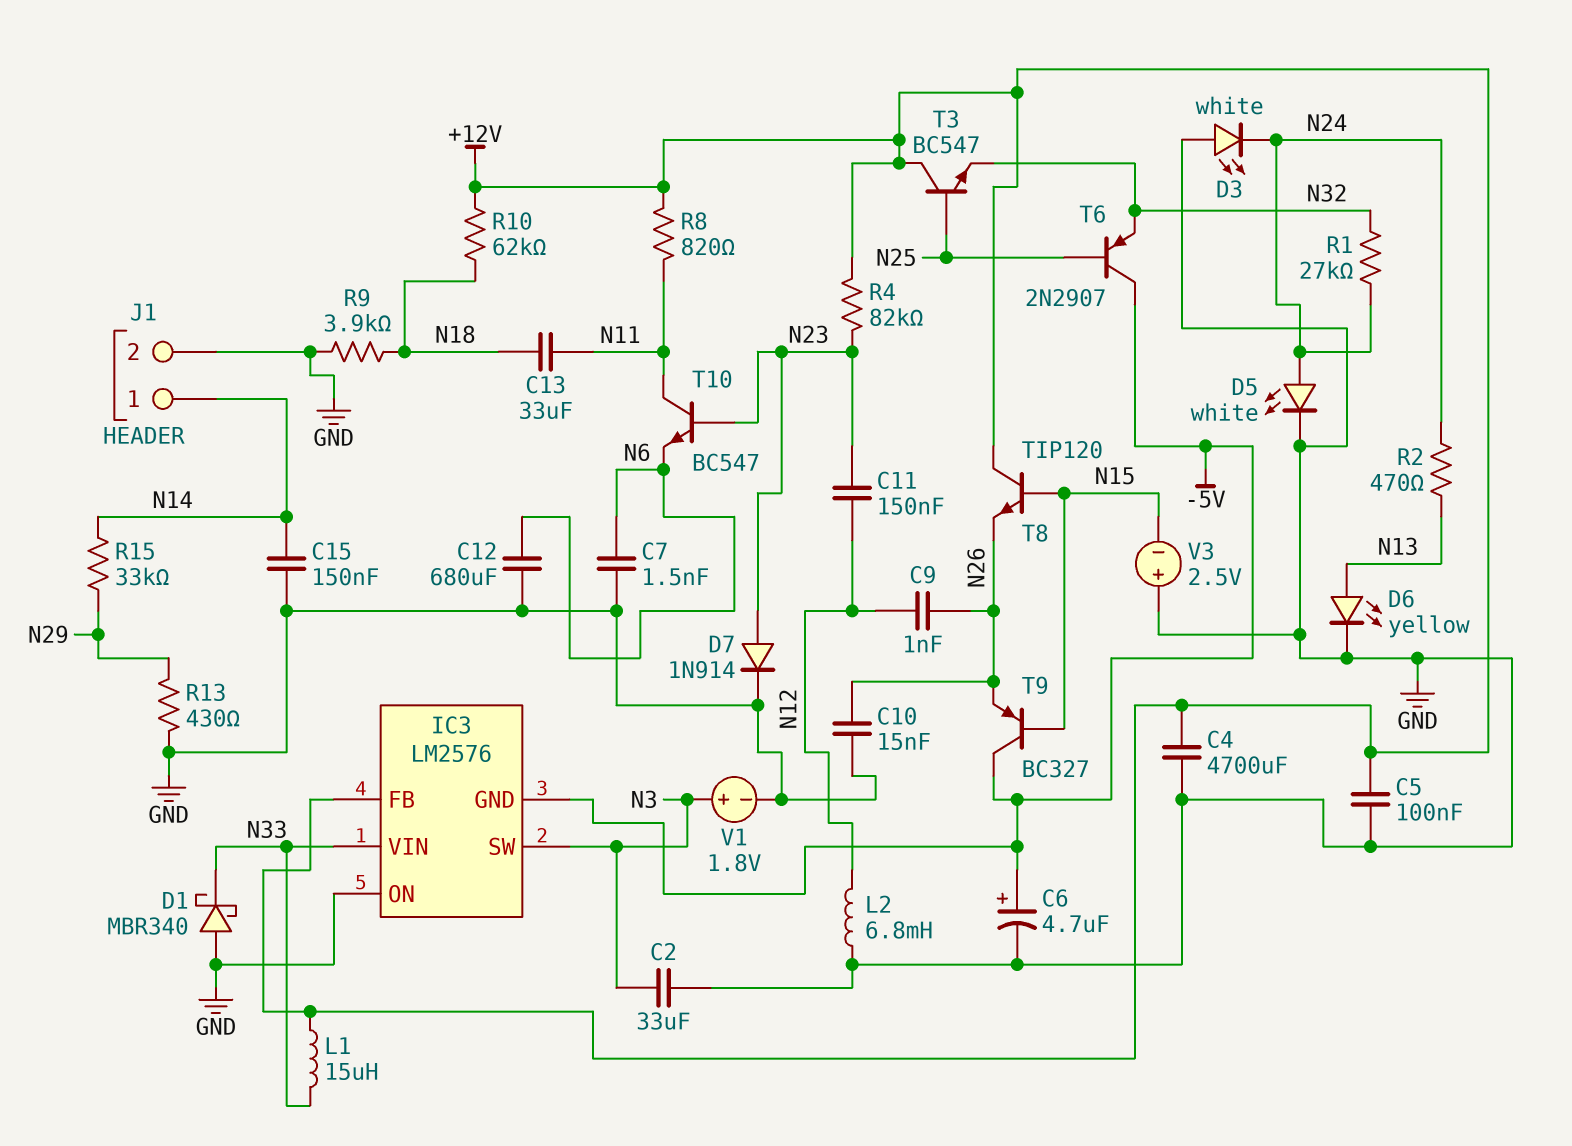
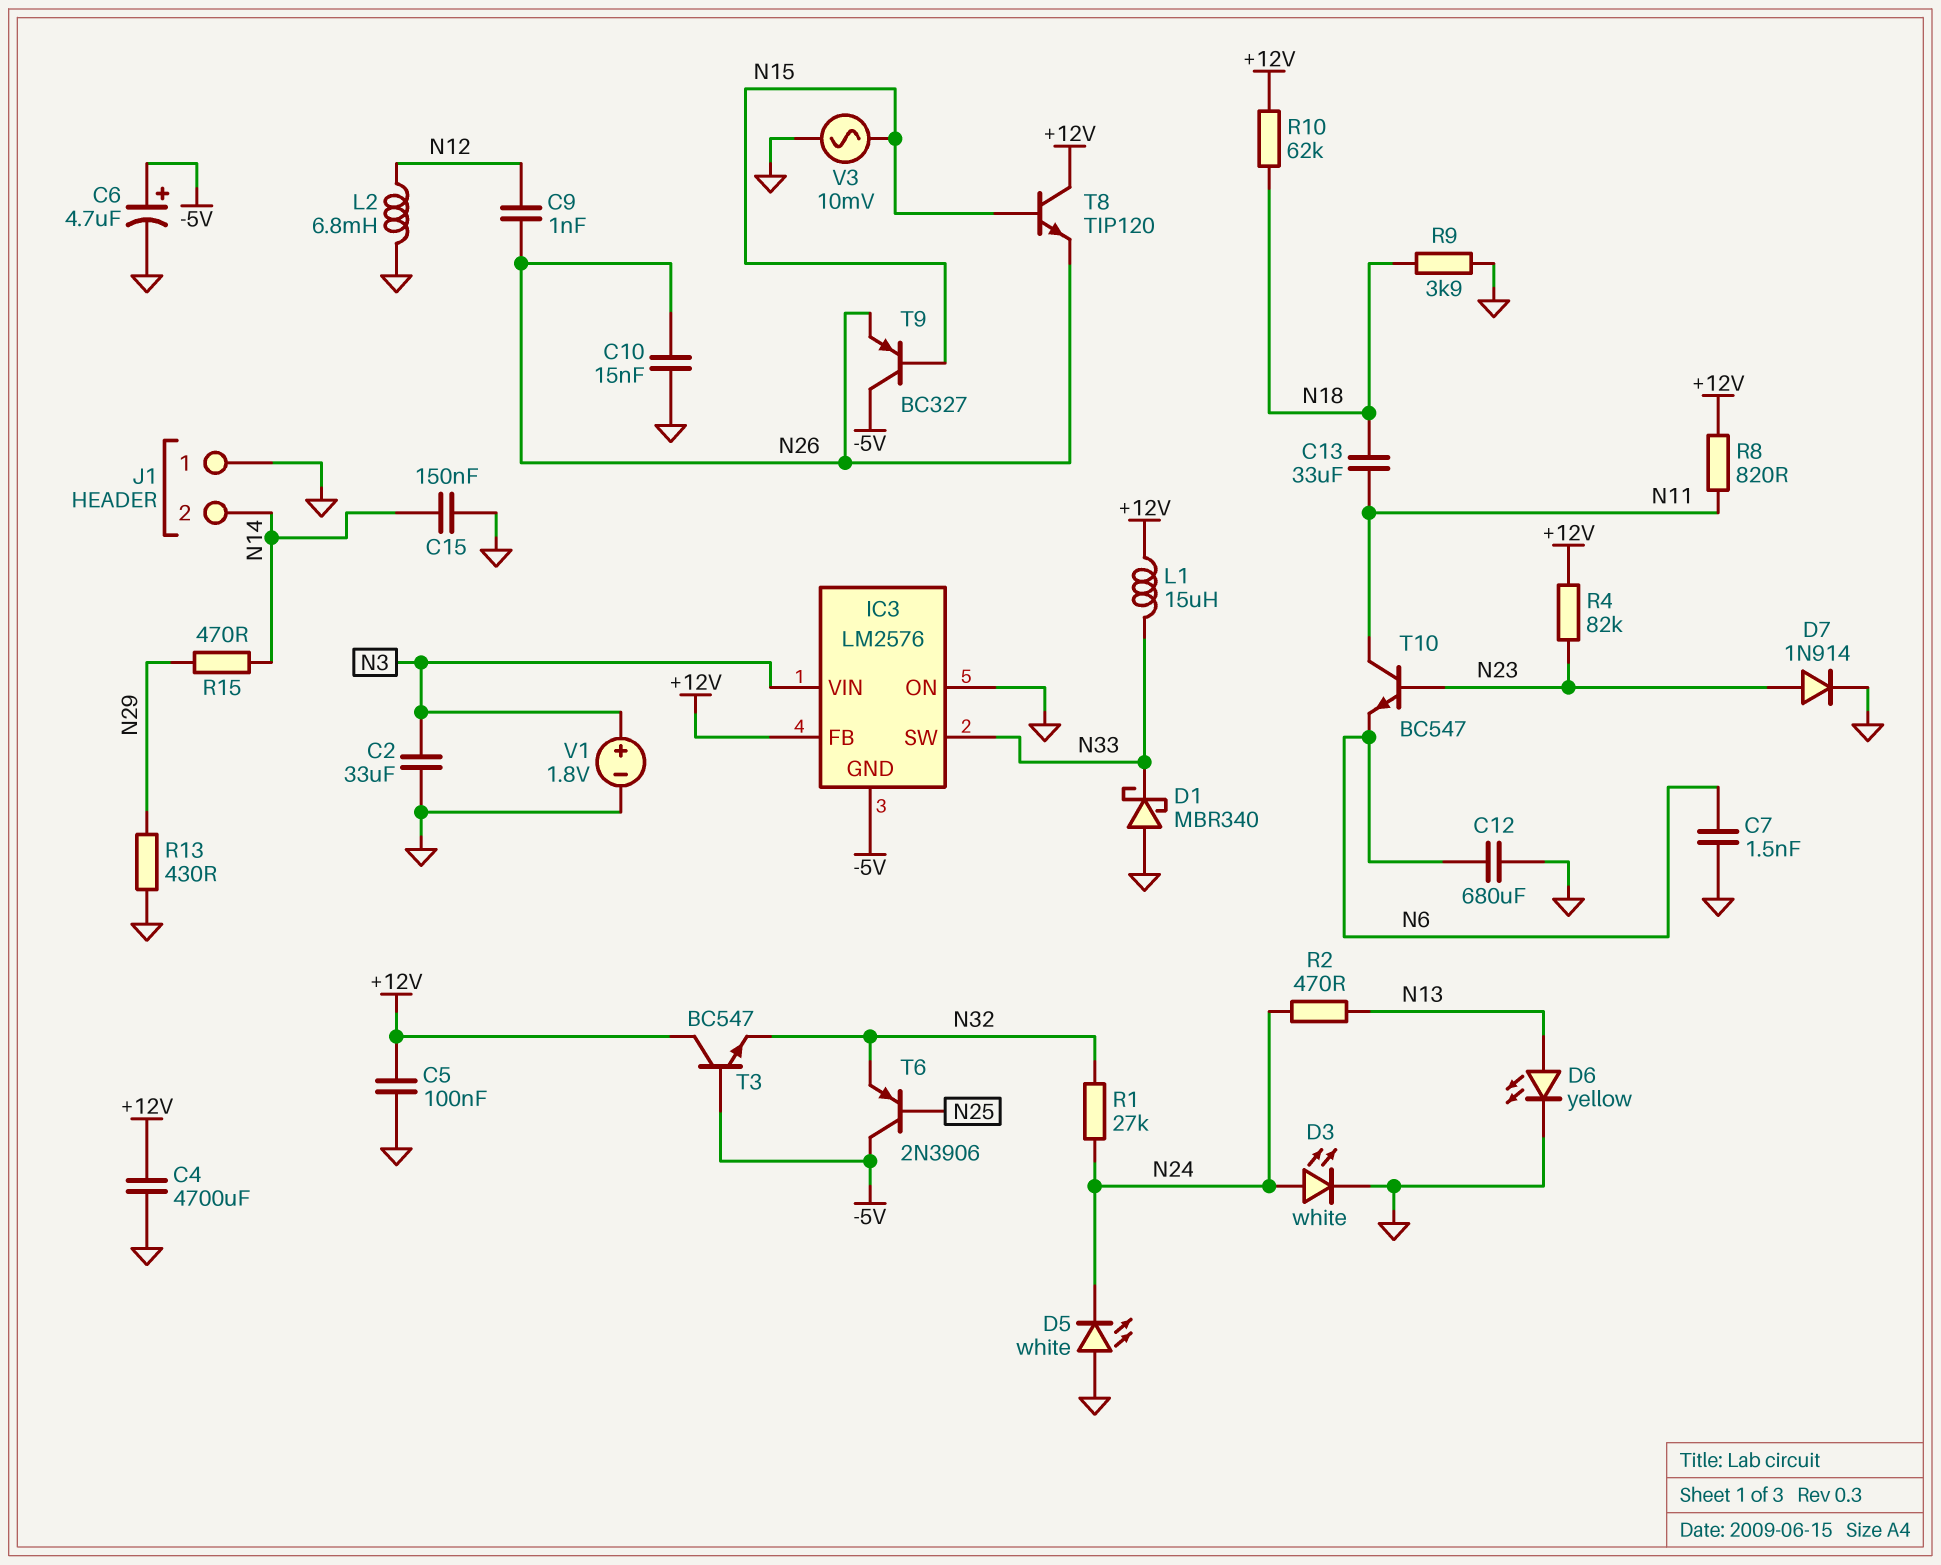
C11: 150nF (N12, N23) -> none
D3: LED white (A GND, K N24) -> LED white (A N24, K GND)
D5: LED white (A N24, K GND) -> LED white (A GND, K N24)
IC3 pin SW: N3 -> N33
IC3 pin VIN: N33 -> N3
J1 pin 1: N14 -> GND
J1 pin 2: GND -> N14
R15: 33k (N14, N29) -> 470 (N14, N29)
T3: NPN BC547 (B N25, C +12V, E N32) -> NPN BC547 (B -5V, C +12V, E N32)
T6: PNP 2N2907 (B N25, C -5V, E N32) -> PNP 2N3906 (B N25, C -5V, E N32)
V3: 2.5V (plus GND, minus N15) -> AC 10mV (GND, N15)

